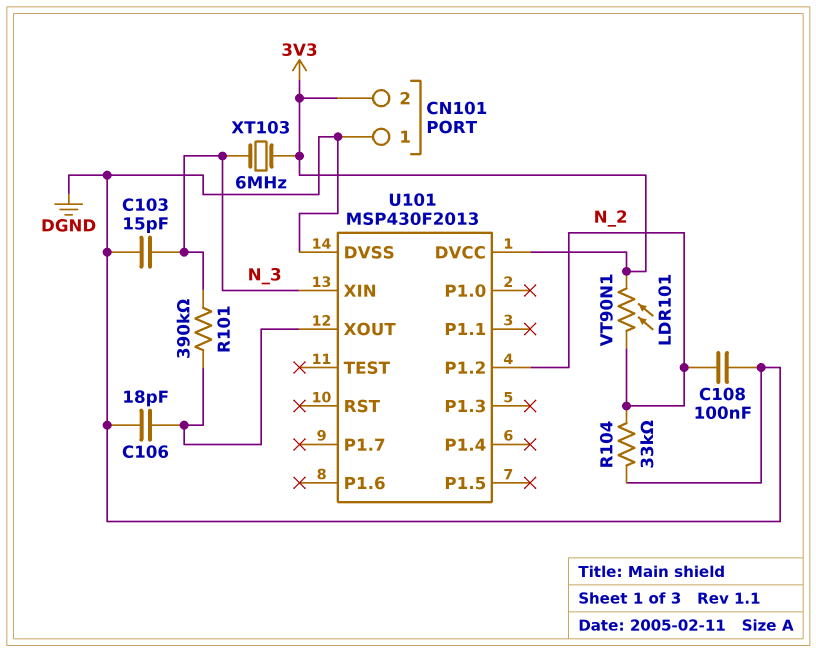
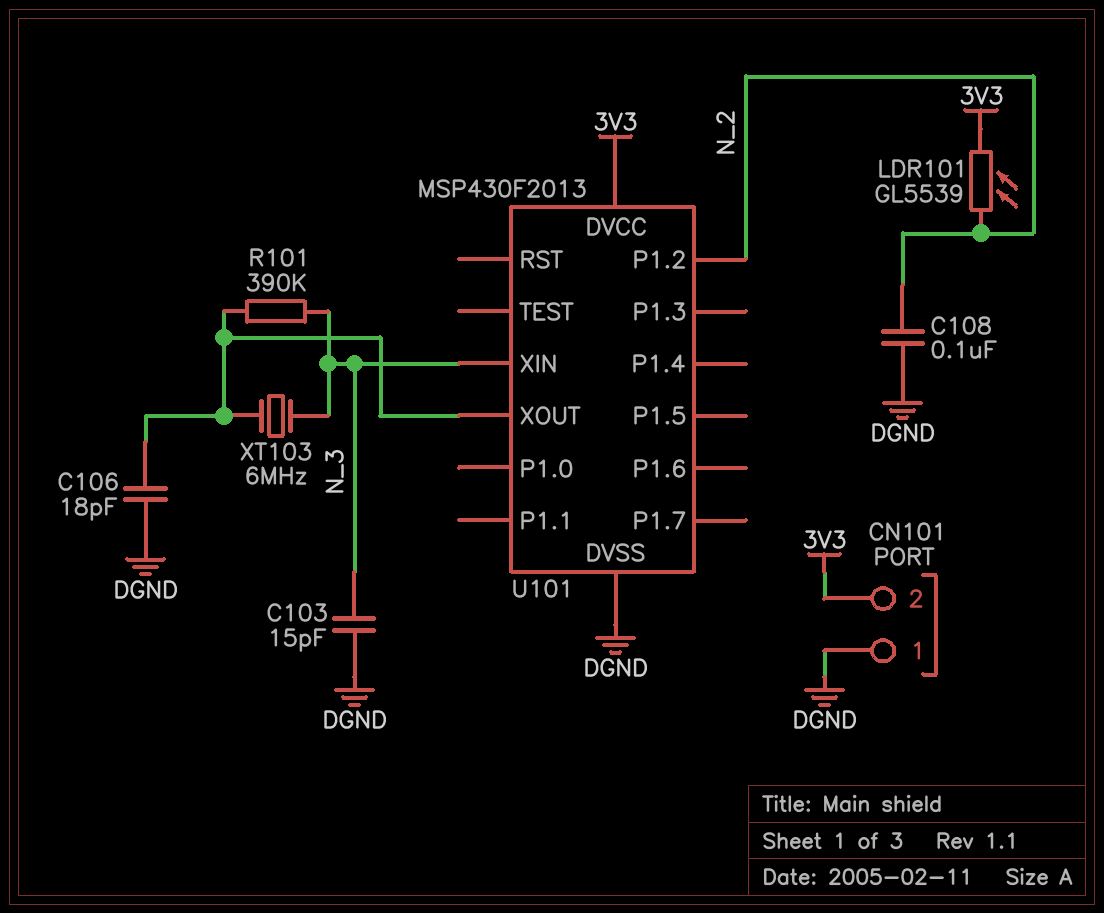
LDR101: VT90N1 (3V3, N_2) -> GL5539 (3V3, N_2)
R104: 33k (DGND, N_2) -> none
XT103: 6MHz (3V3, N_3) -> 6MHz (N_3, U101/XOUT)

